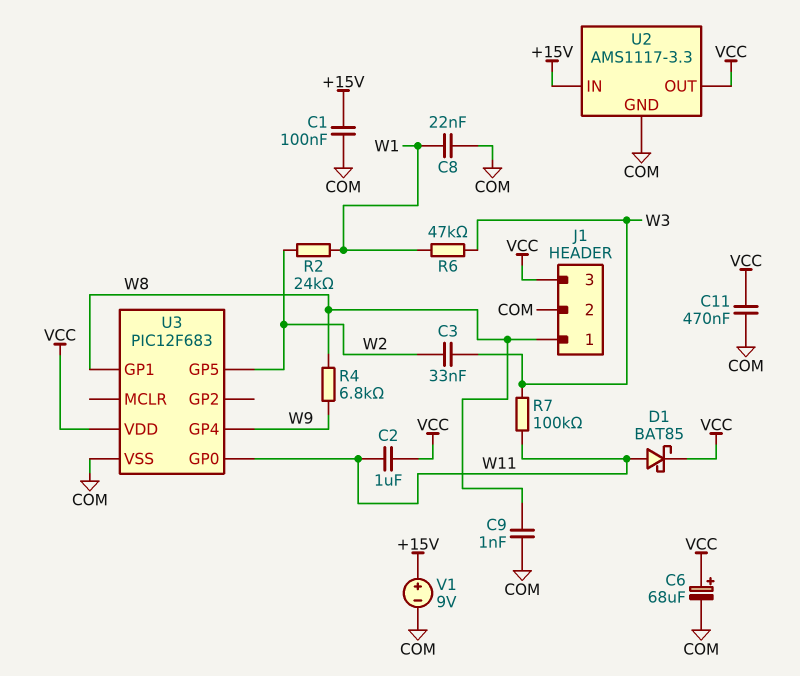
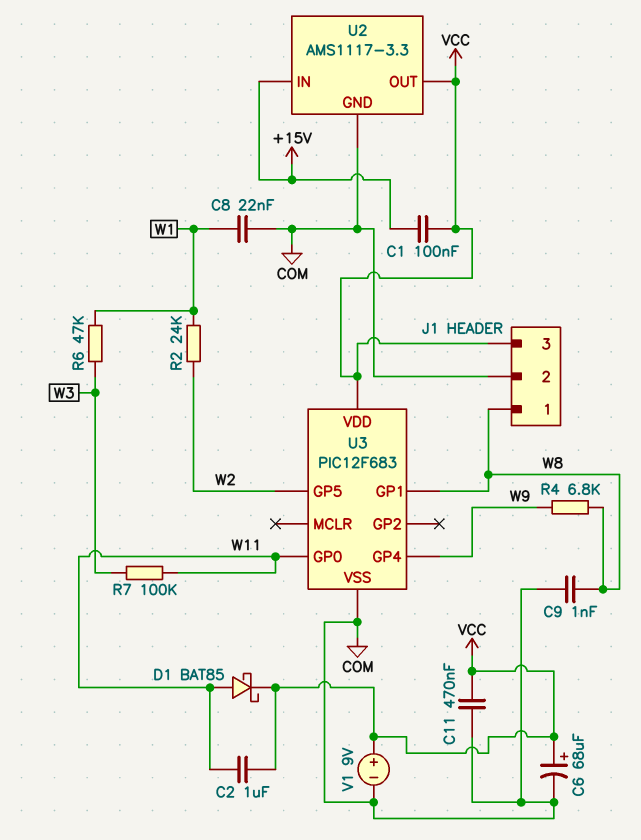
C1: 100nF (+15V, COM) -> 100nF (+15V, VCC)
C3: 33nF (W2, W3) -> none
V1: 9V (plus +15V, minus COM) -> 9V (plus VCC, minus COM)

